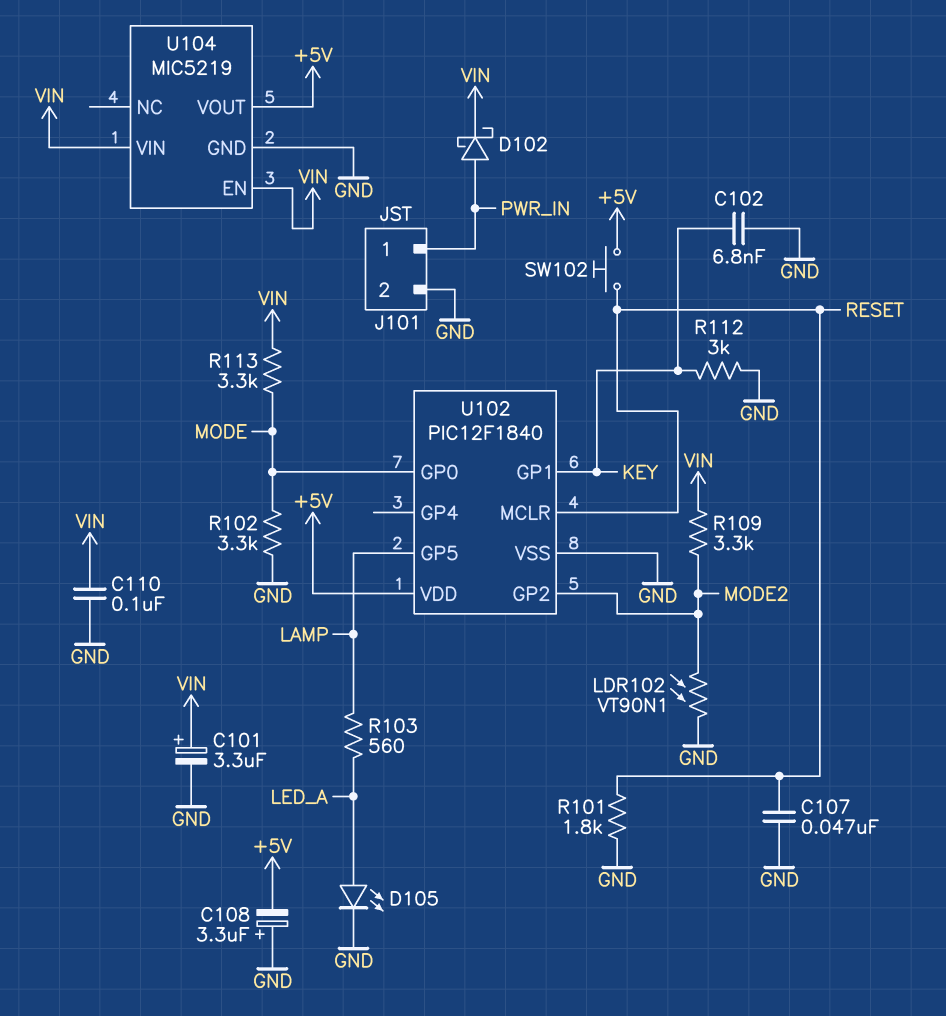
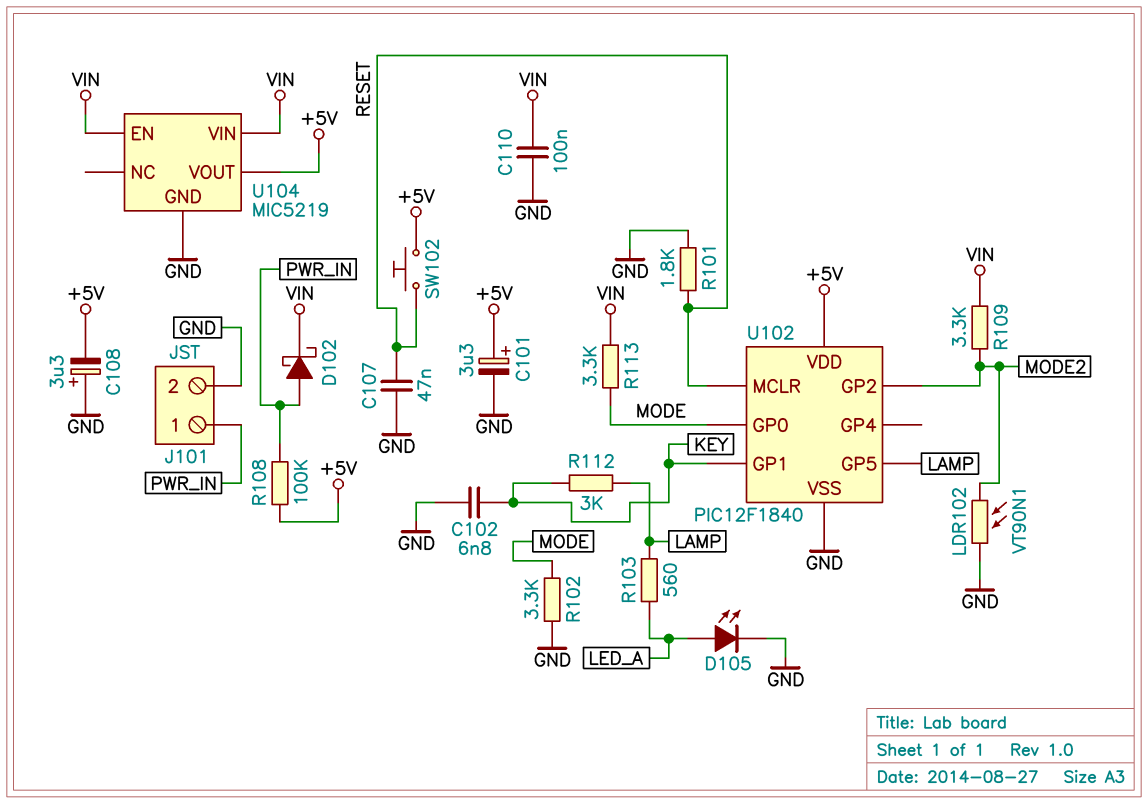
C101: 3.3uF (plus VIN, minus GND) -> 3.3uF (plus +5V, minus GND)
R108: none -> 100k (+5V, PWR_IN)
R112: 3k (GND, KEY) -> 3k (KEY, LAMP)

